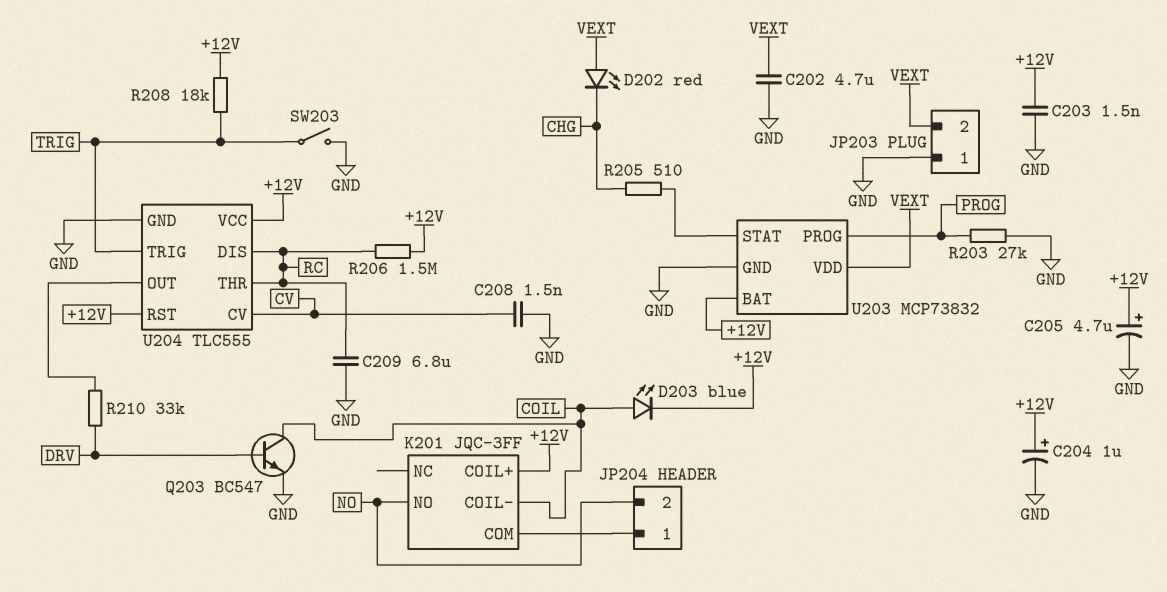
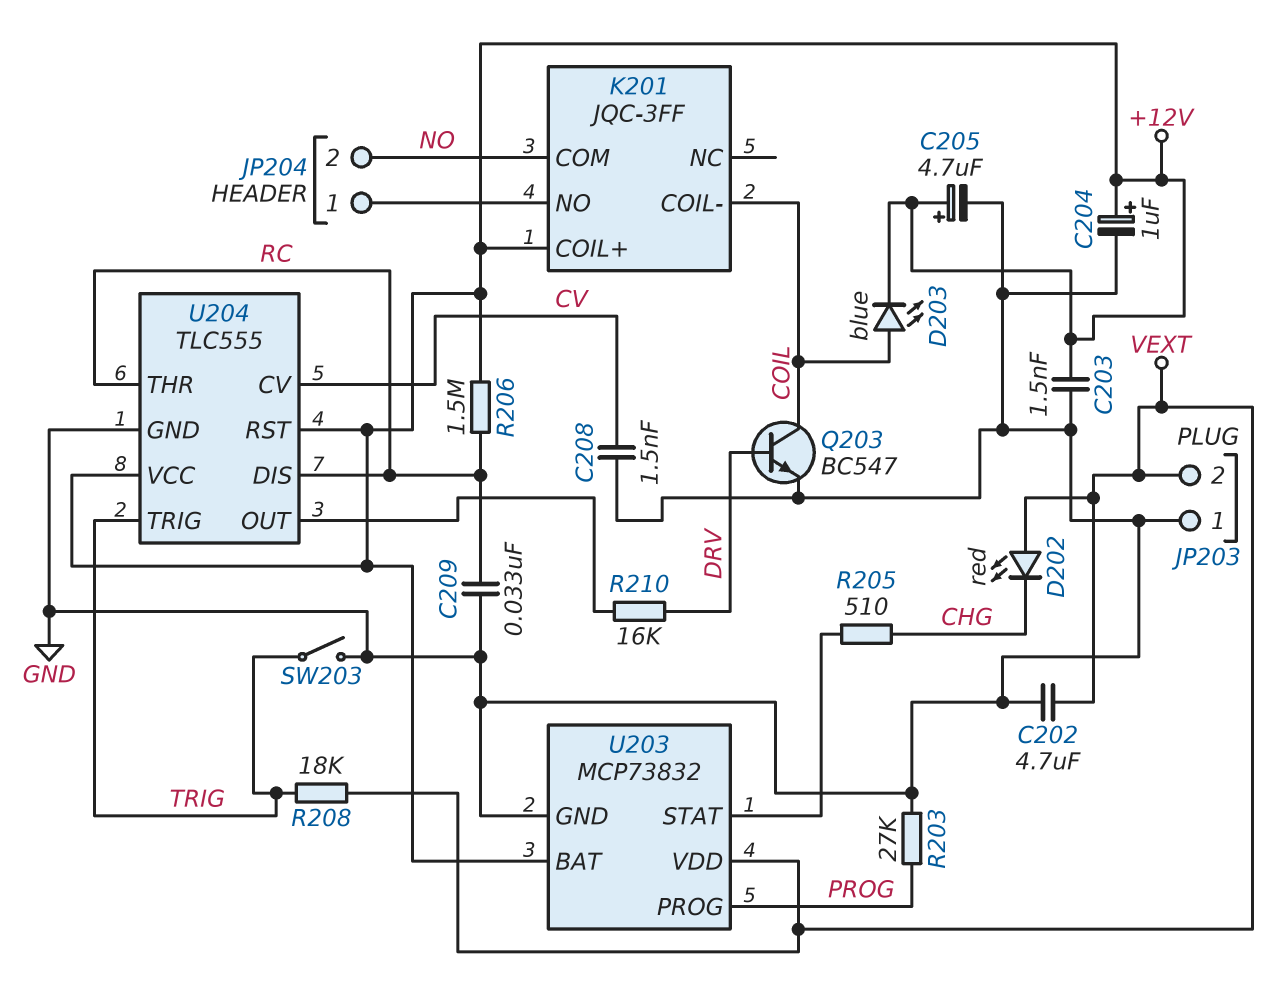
C209: 6.8uF (GND, RC) -> 33nF (GND, RC)
K201 pin COM: JP204/1 -> NO
K201 pin NO: NO -> JP204/1
R208: 18k (+12V, TRIG) -> 18k (TRIG, VEXT)
R210: 33k (DRV, U204/OUT) -> 16k (DRV, U204/OUT)

